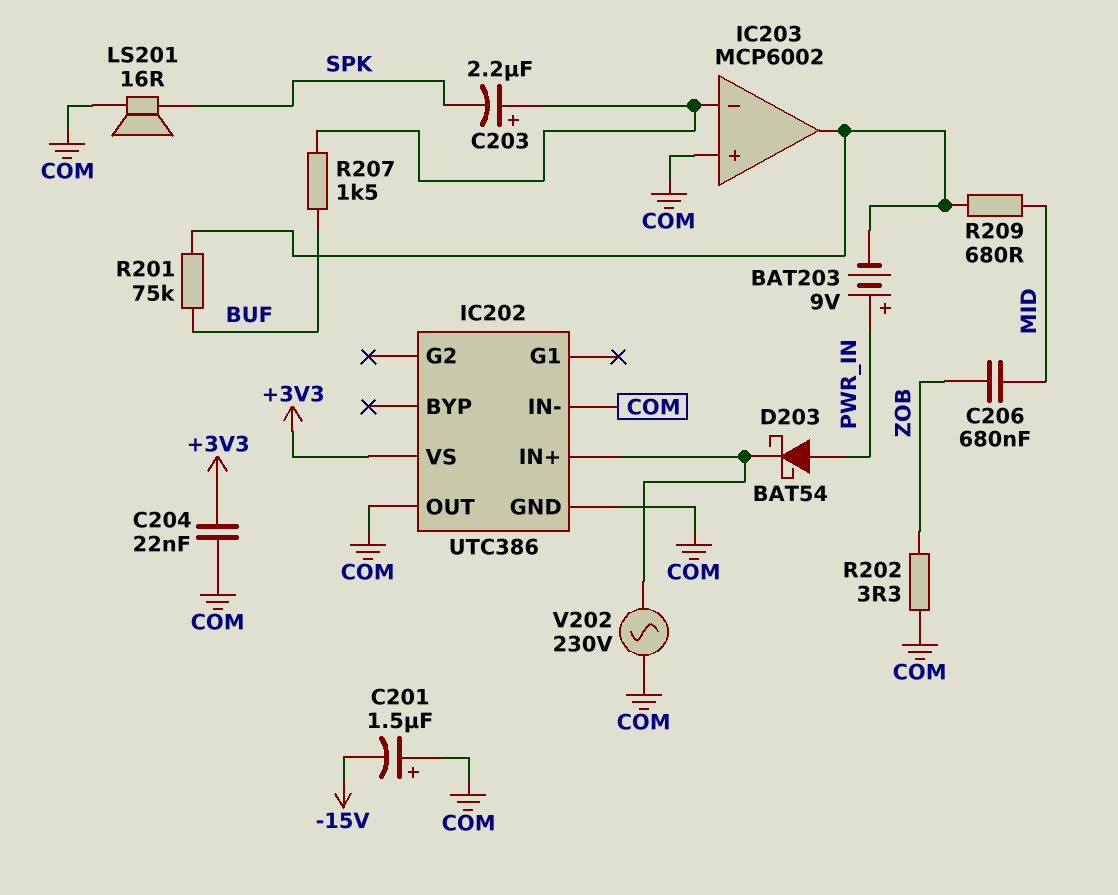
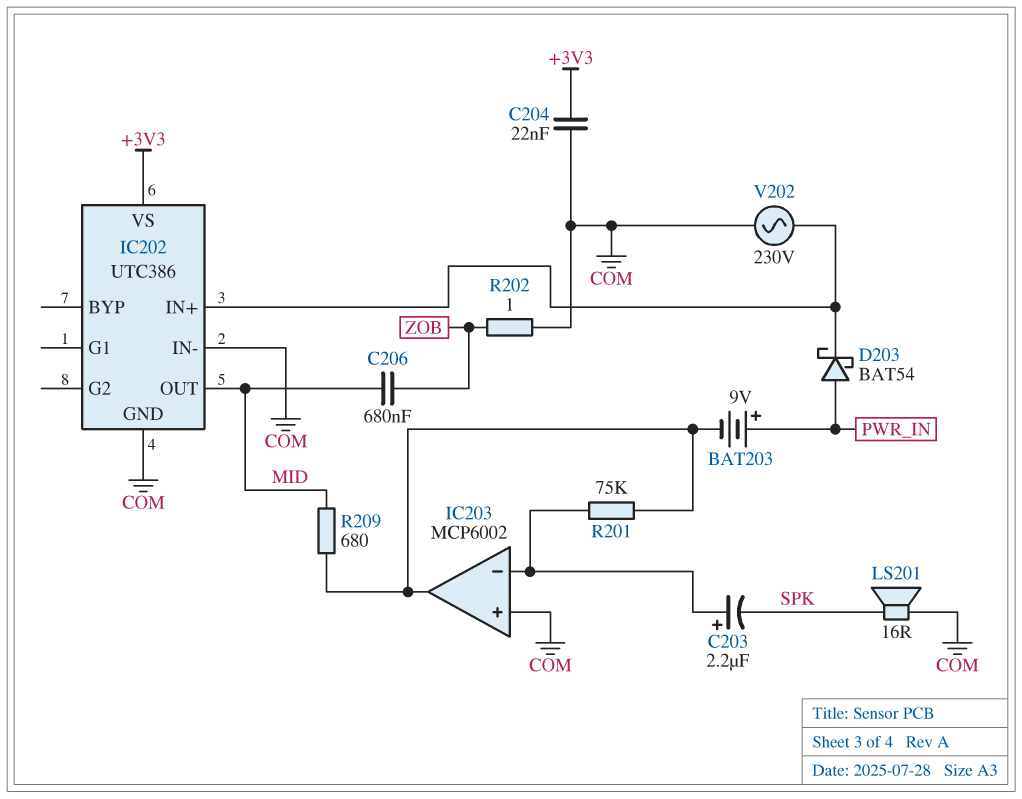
C201: 1.5uF (plus COM, minus -15V) -> none
IC202 pin OUT: COM -> MID
R201: 75k (BUF, IC203/out) -> 75k (IC203/in-, IC203/out)
R202: 3.3 (COM, ZOB) -> 1 (COM, ZOB)
R207: 1.5k (BUF, IC203/in-) -> none

